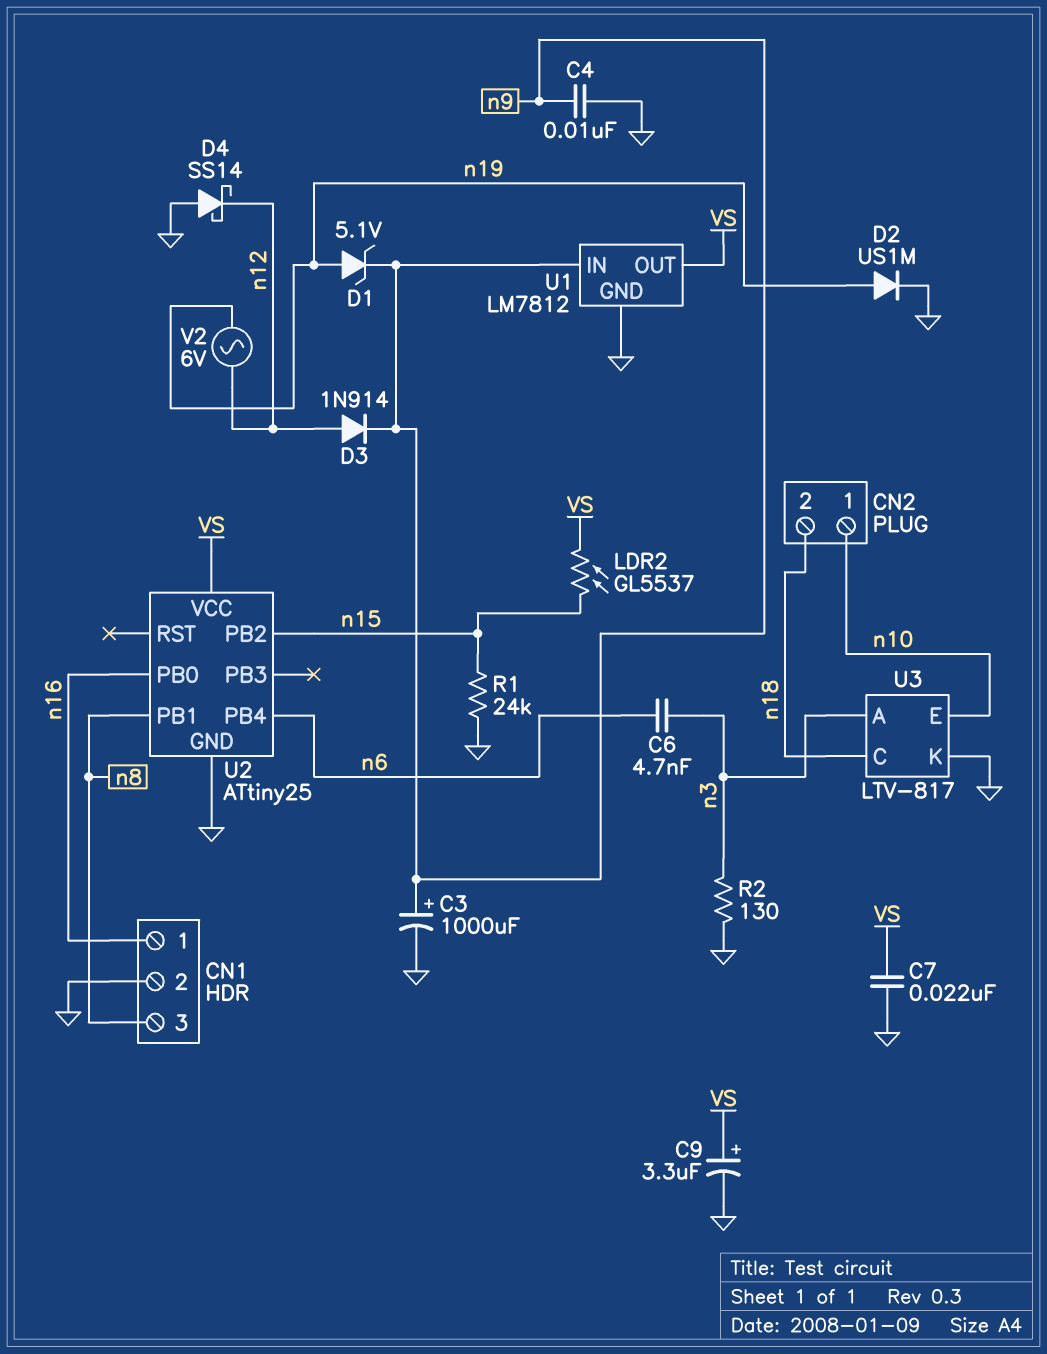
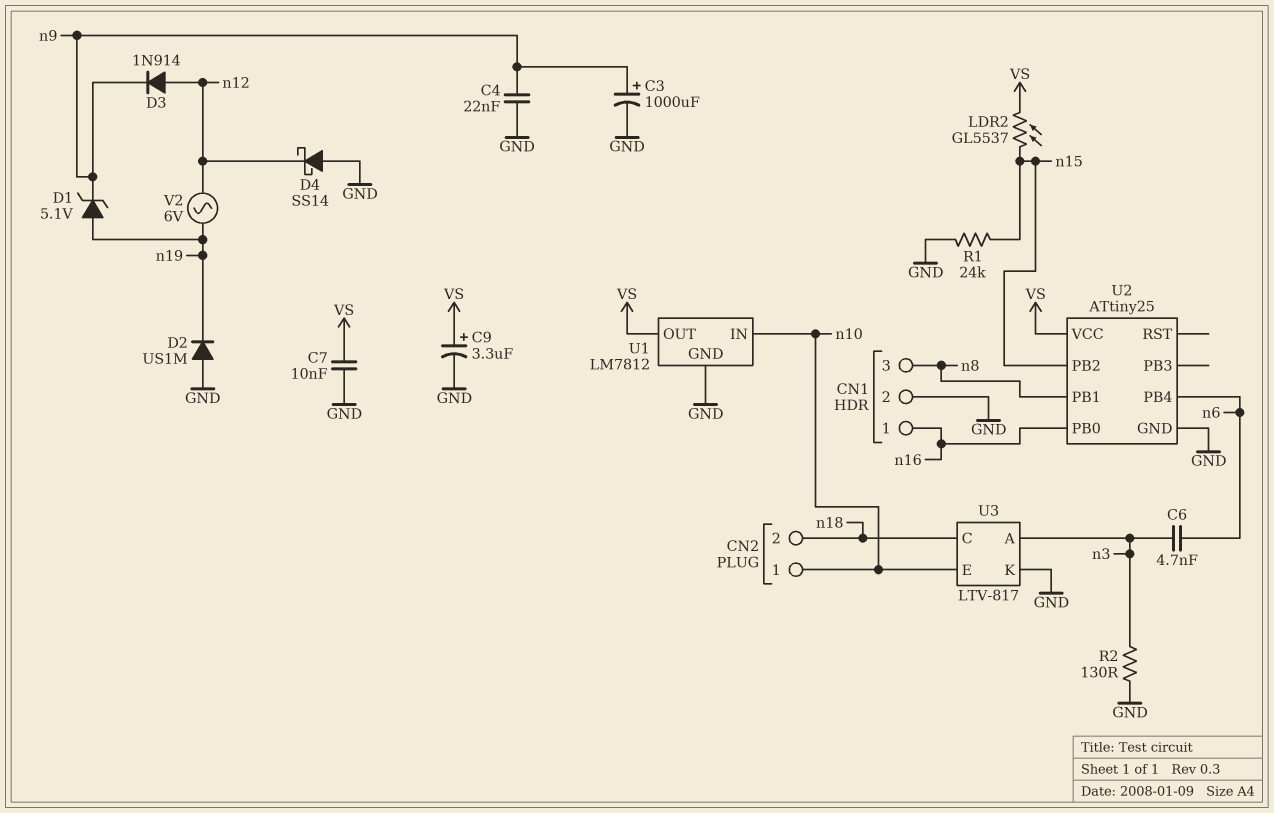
C4: 10nF (GND, n9) -> 22nF (GND, n9)
C7: 22nF (GND, VS) -> 10nF (GND, VS)
D2: diode US1M (A n19, K GND) -> diode US1M (A GND, K n19)
U1 pin IN: n9 -> n10

